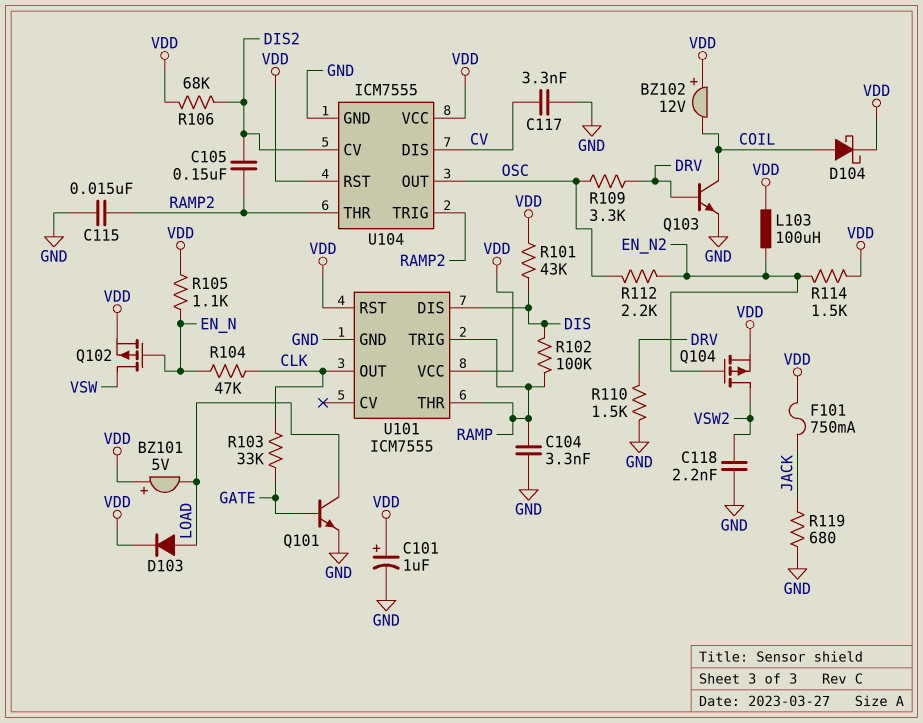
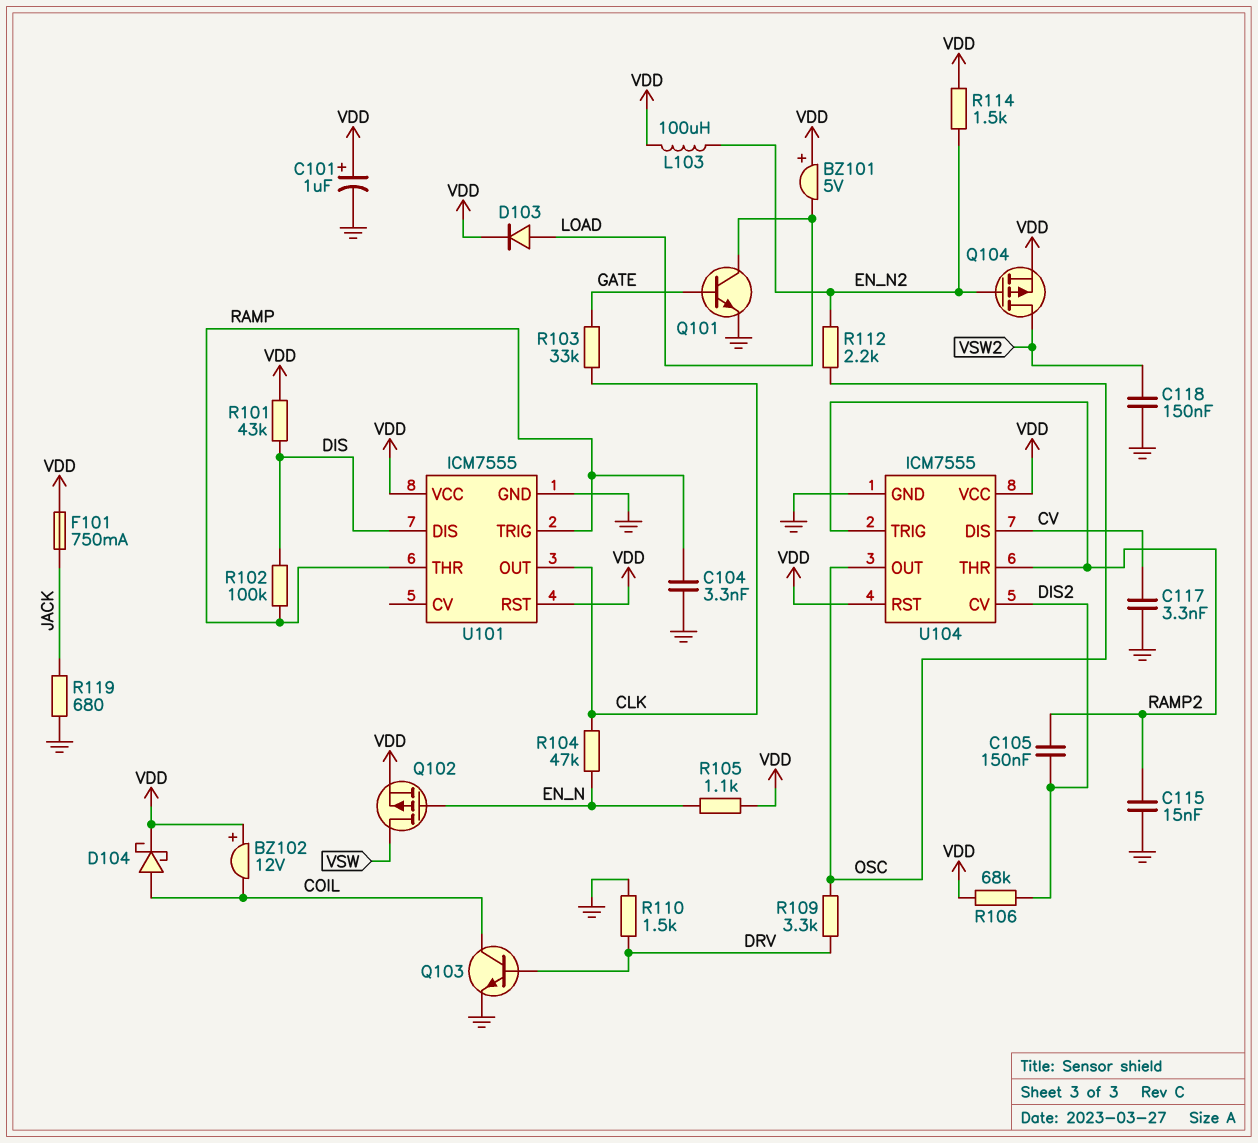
C118: 2.2nF (GND, VSW2) -> 150nF (GND, VSW2)

